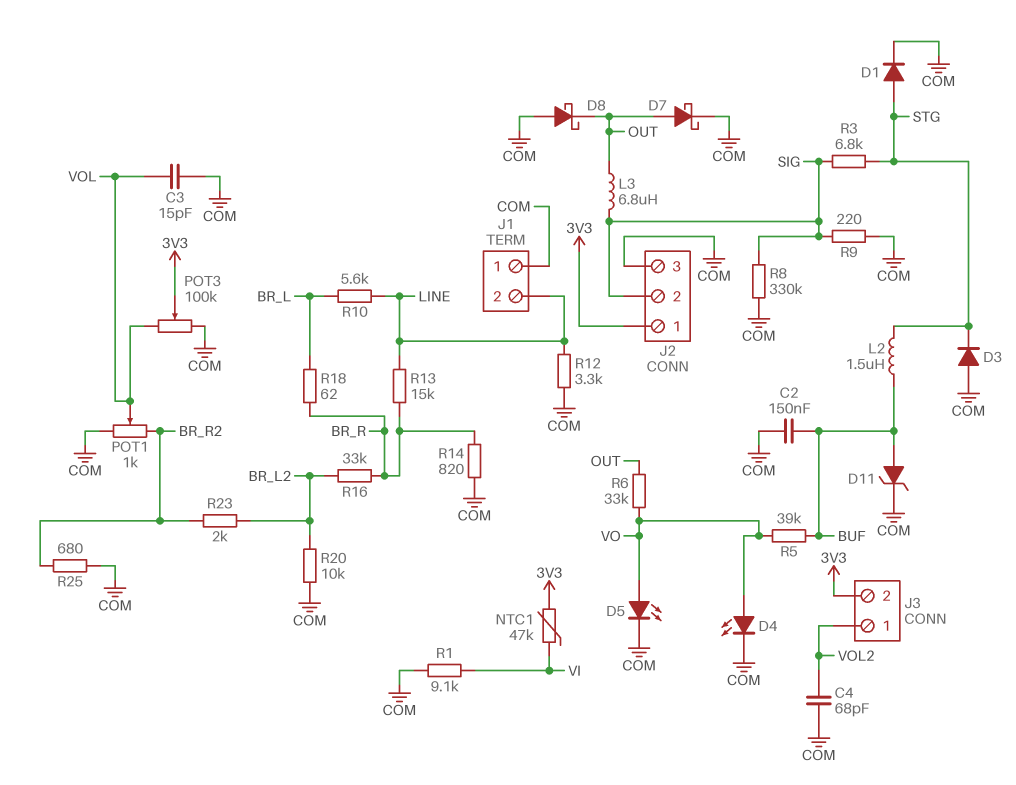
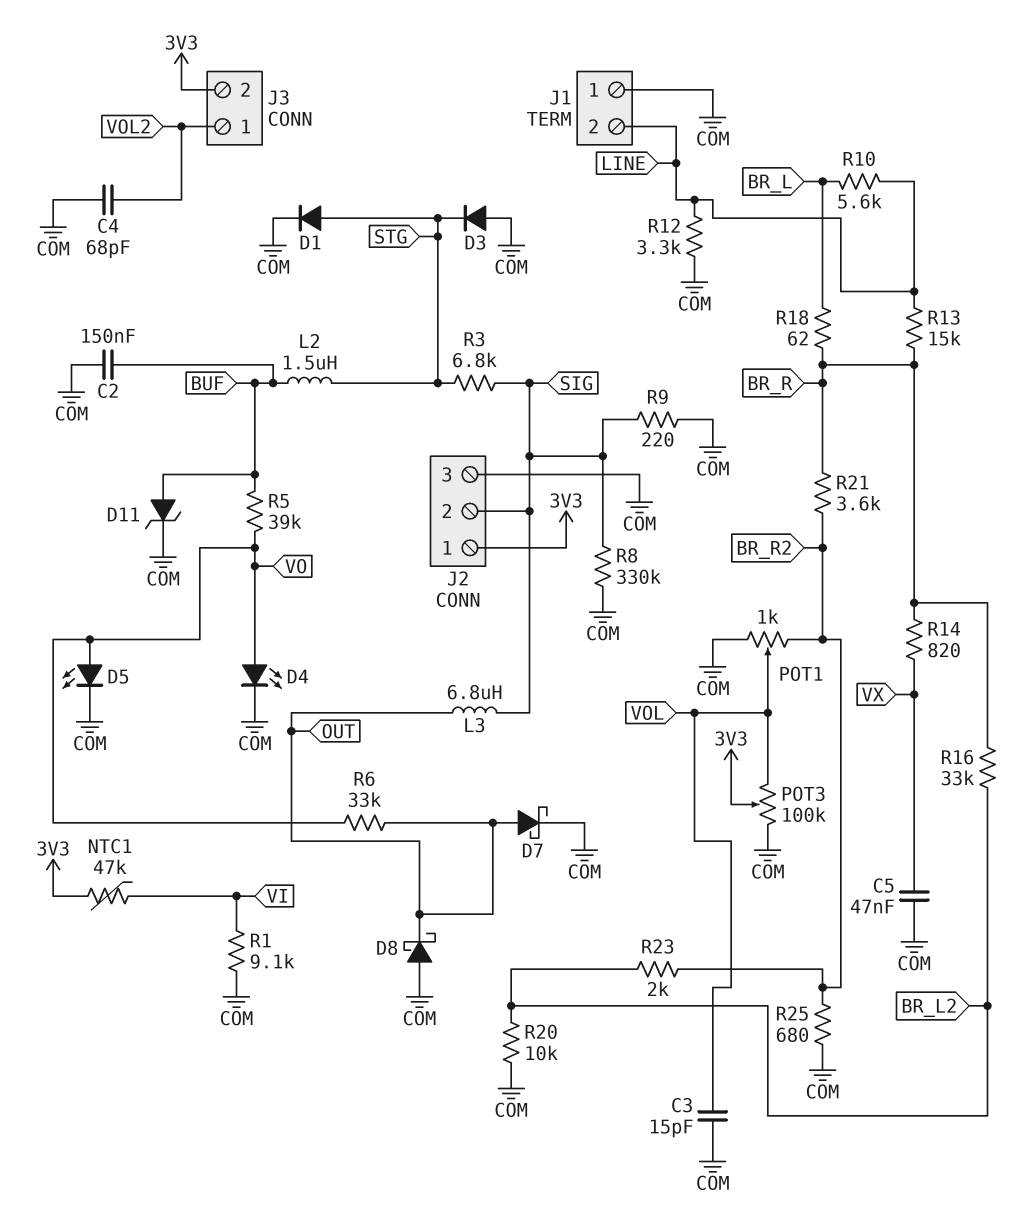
C5: none -> 47nF (COM, VX)
R14: 820 (BR_R, COM) -> 820 (BR_R, VX)
R21: none -> 3.6k (BR_R, BR_R2)

